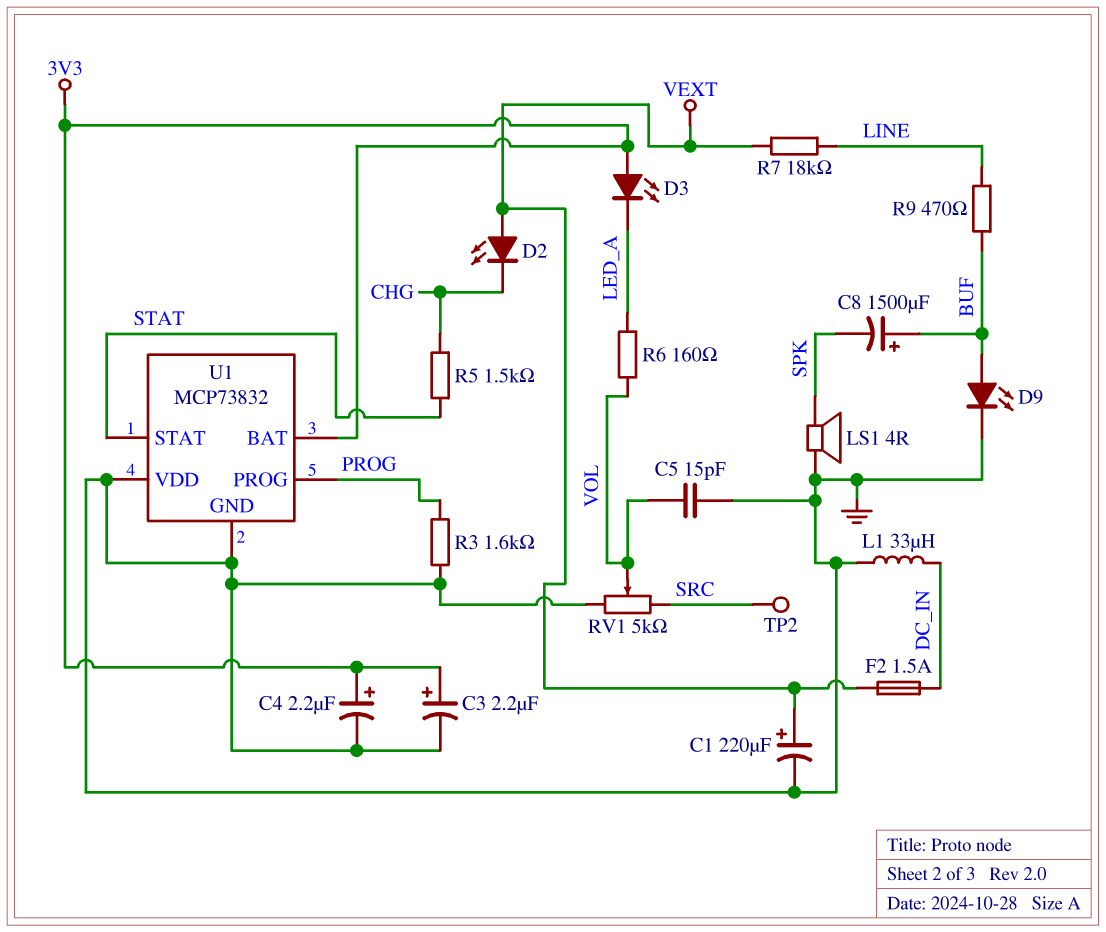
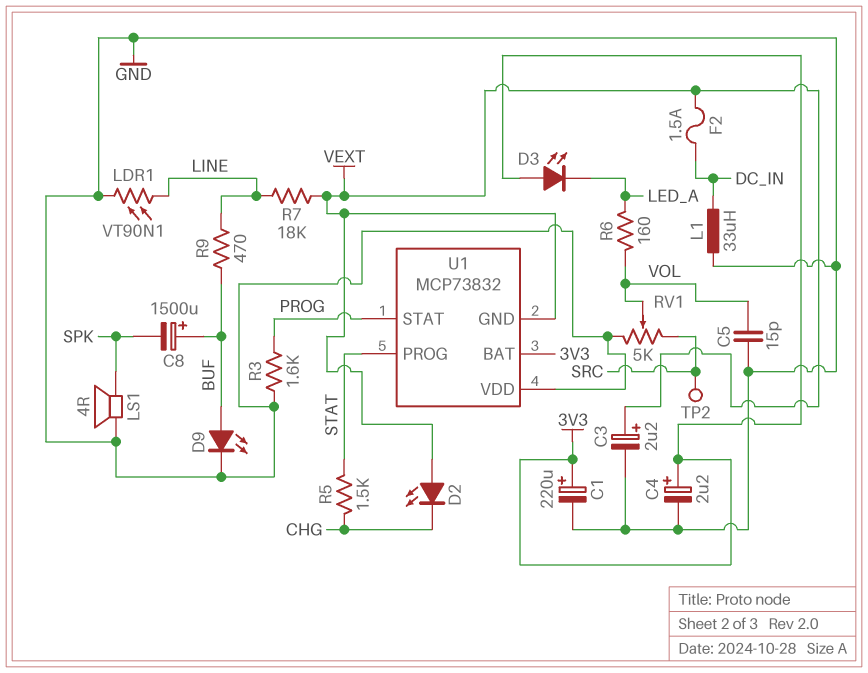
C1: 220uF (plus VEXT, minus GND) -> 220uF (plus 3V3, minus GND)
C3: 2.2uF (plus 3V3, minus GND) -> 2.2uF (plus VEXT, minus GND)
LDR1: none -> VT90N1 (GND, LINE)
U1 pin GND: GND -> VEXT
U1 pin PROG: PROG -> STAT
U1 pin STAT: STAT -> PROG

